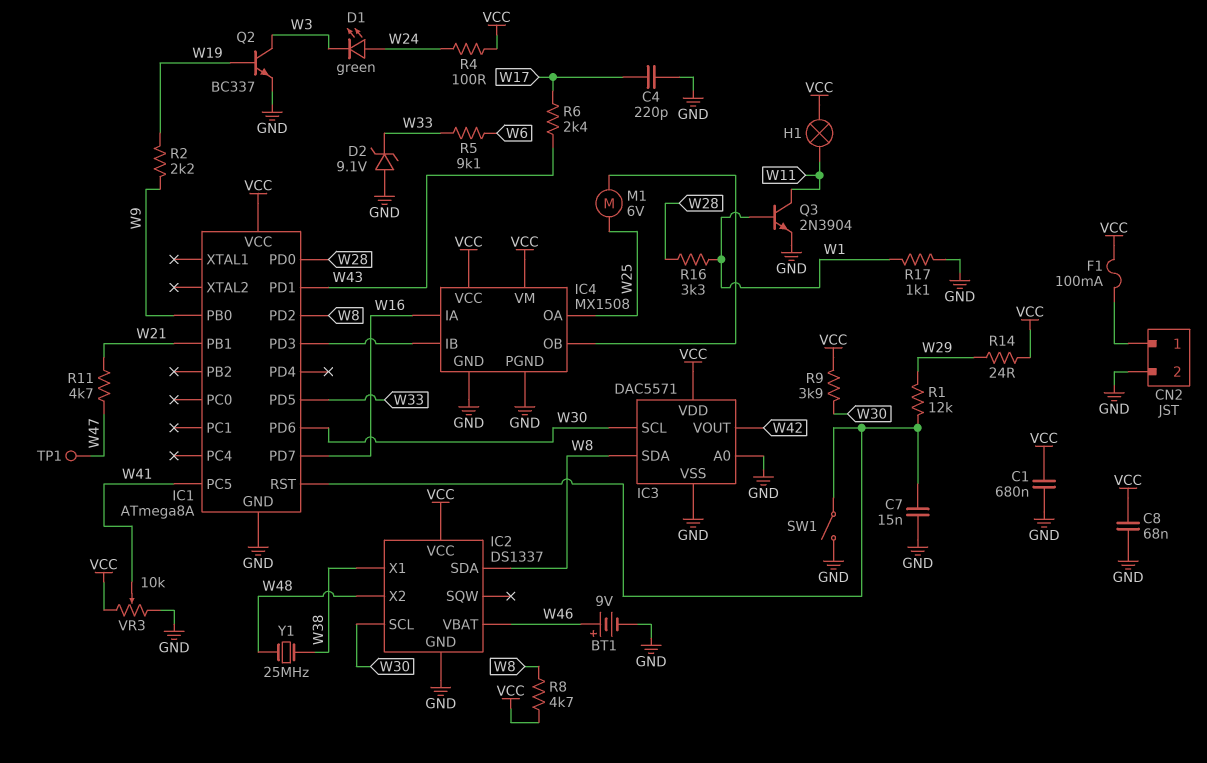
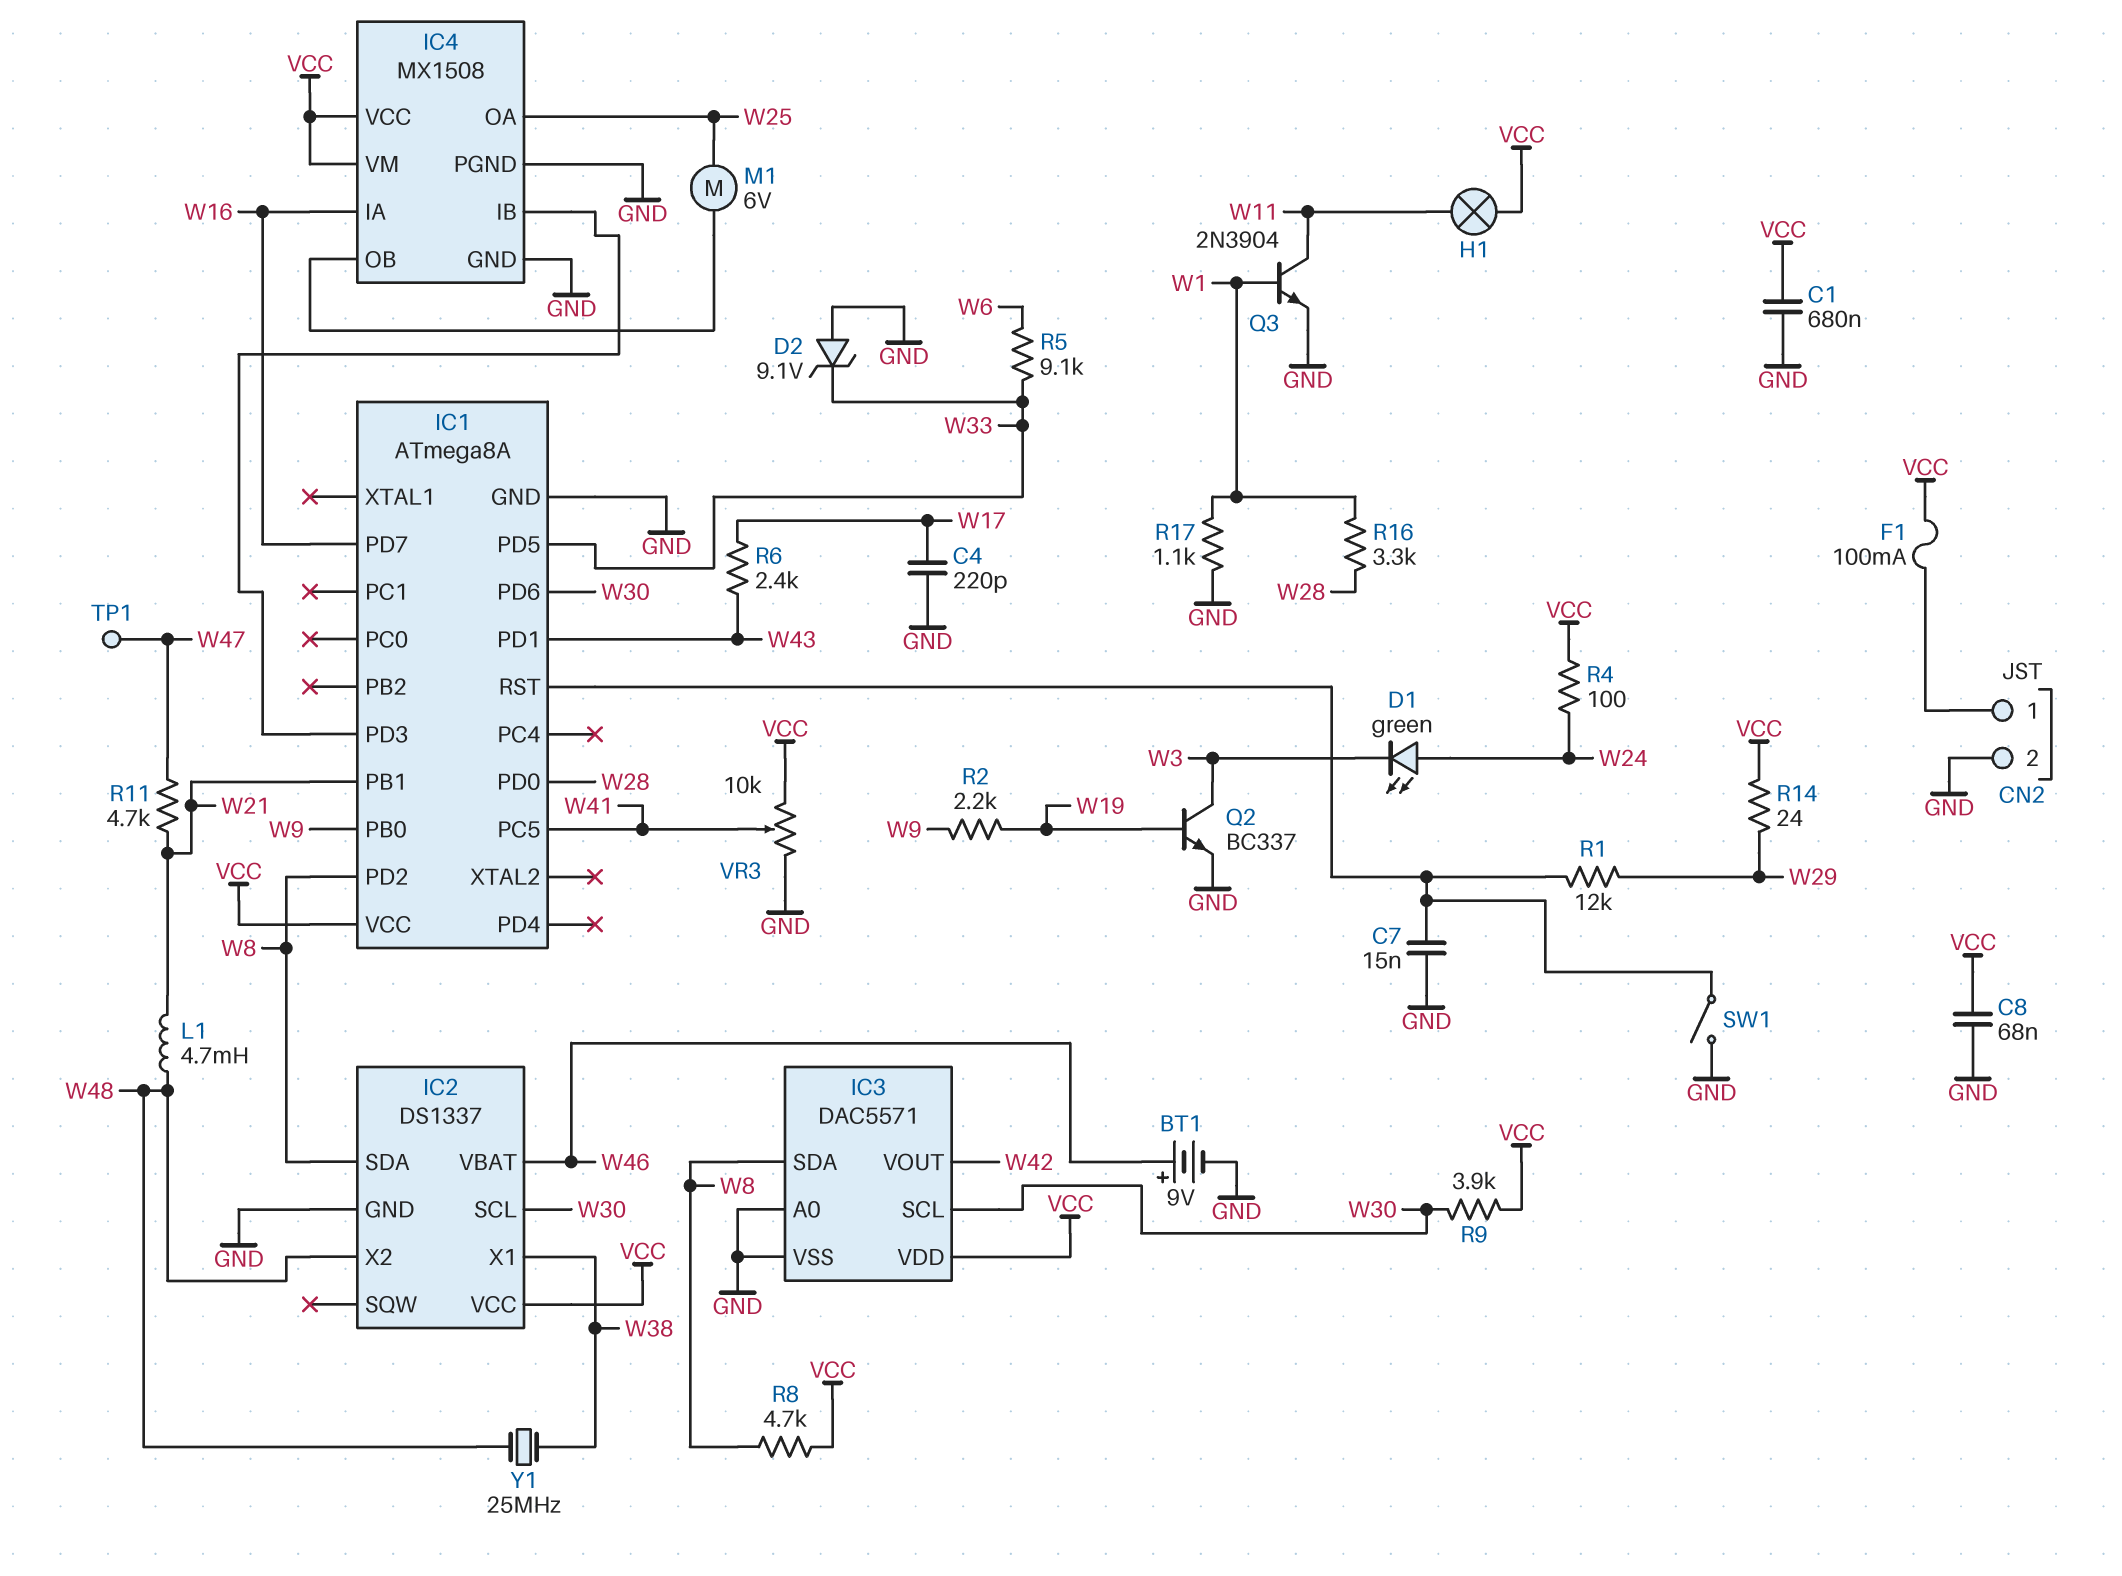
L1: none -> 4.7mH (W21, W48)

